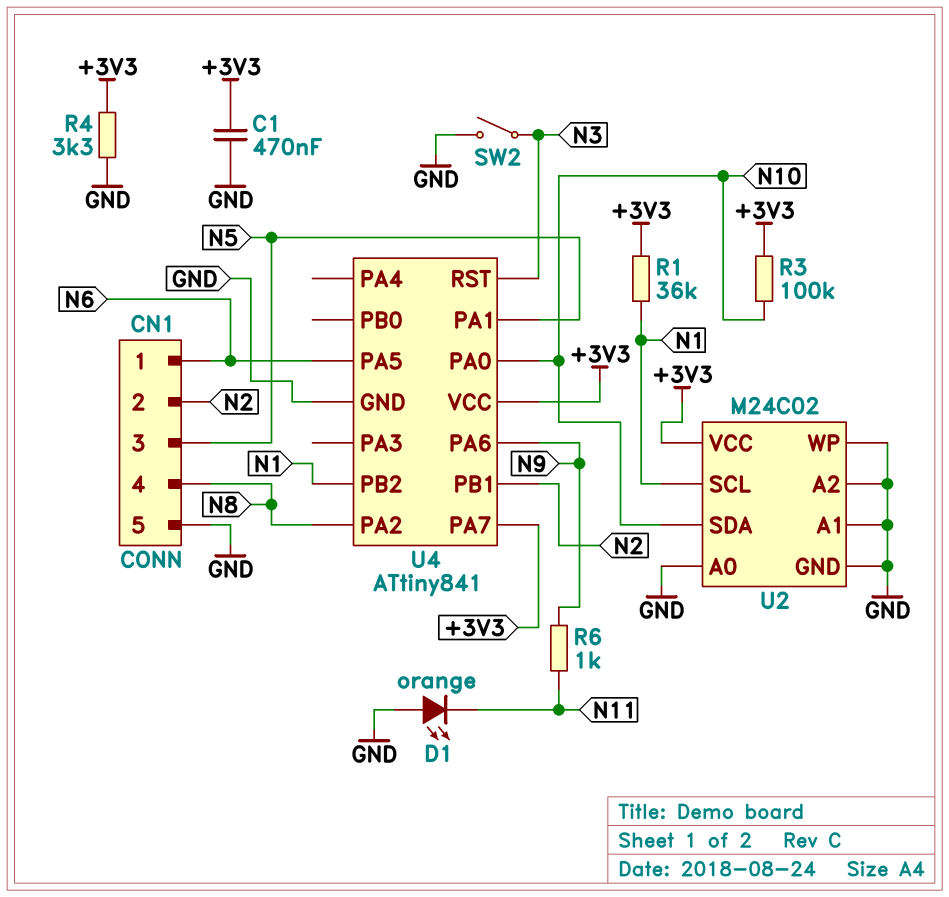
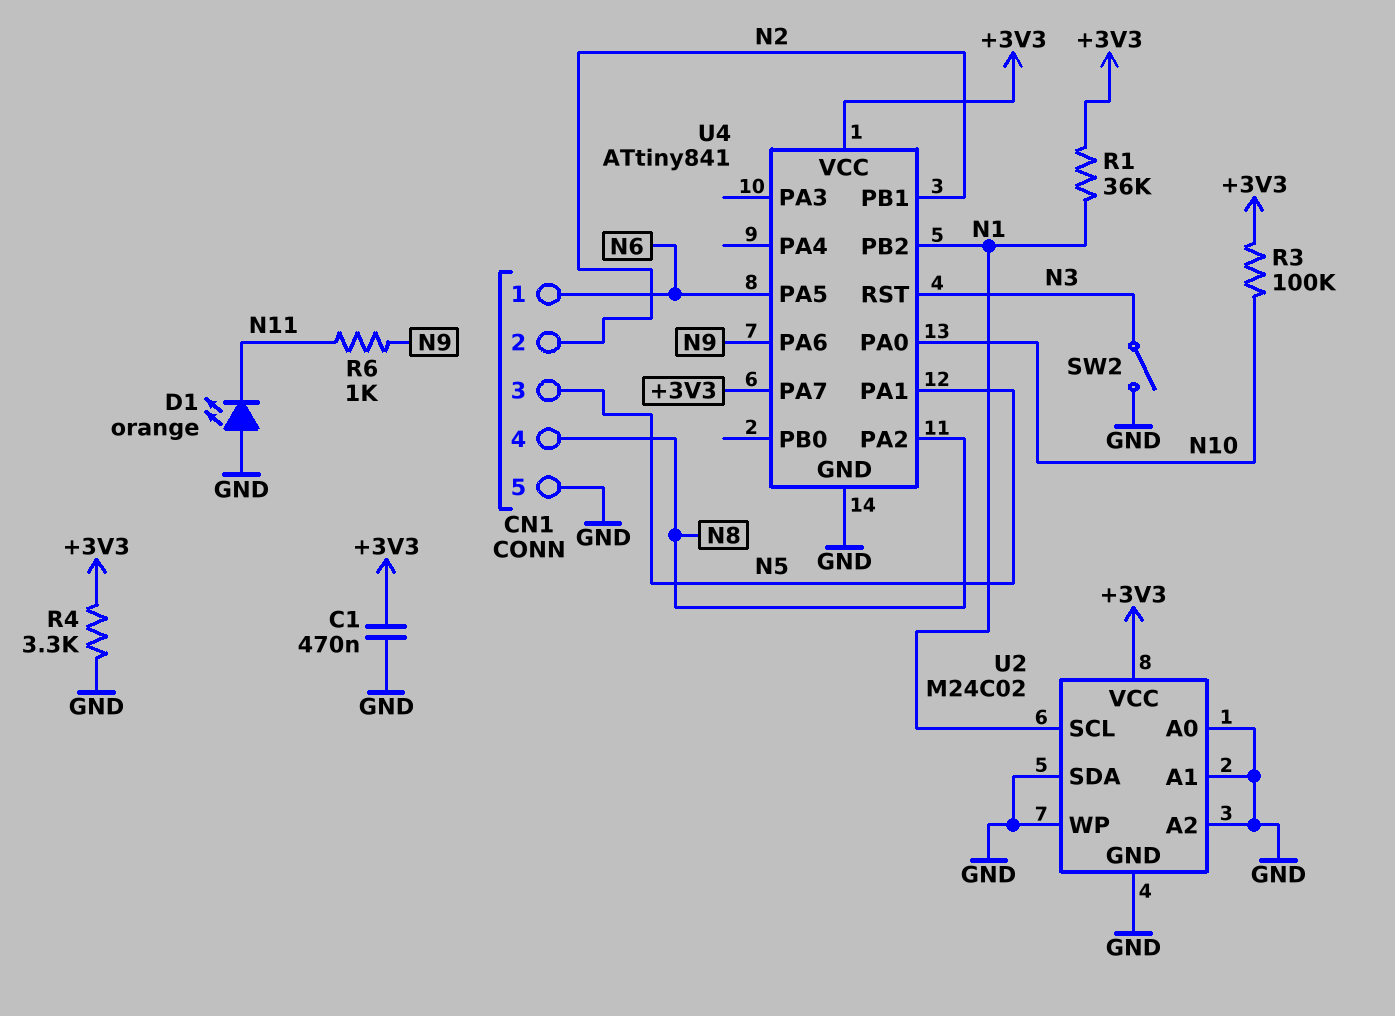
U2 pin SDA: N10 -> GND

